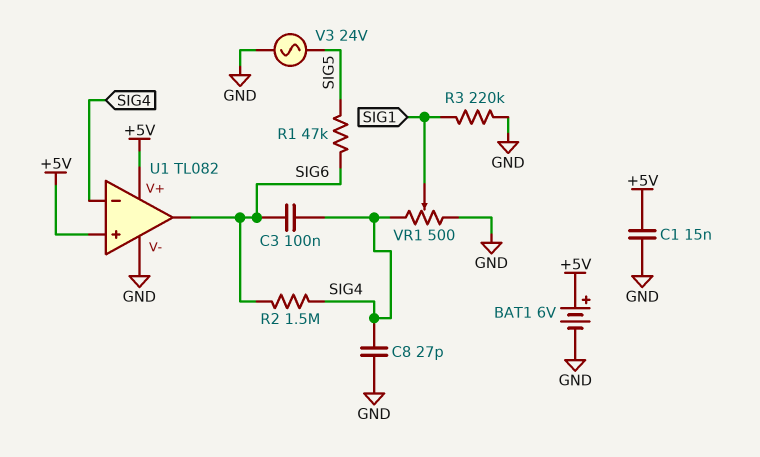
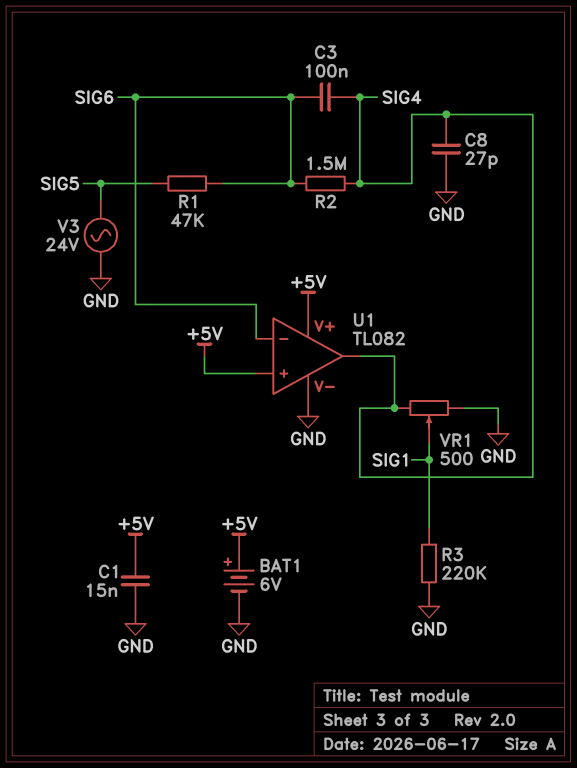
U1 pin in-: SIG4 -> SIG6
U1 pin out: SIG6 -> SIG4

